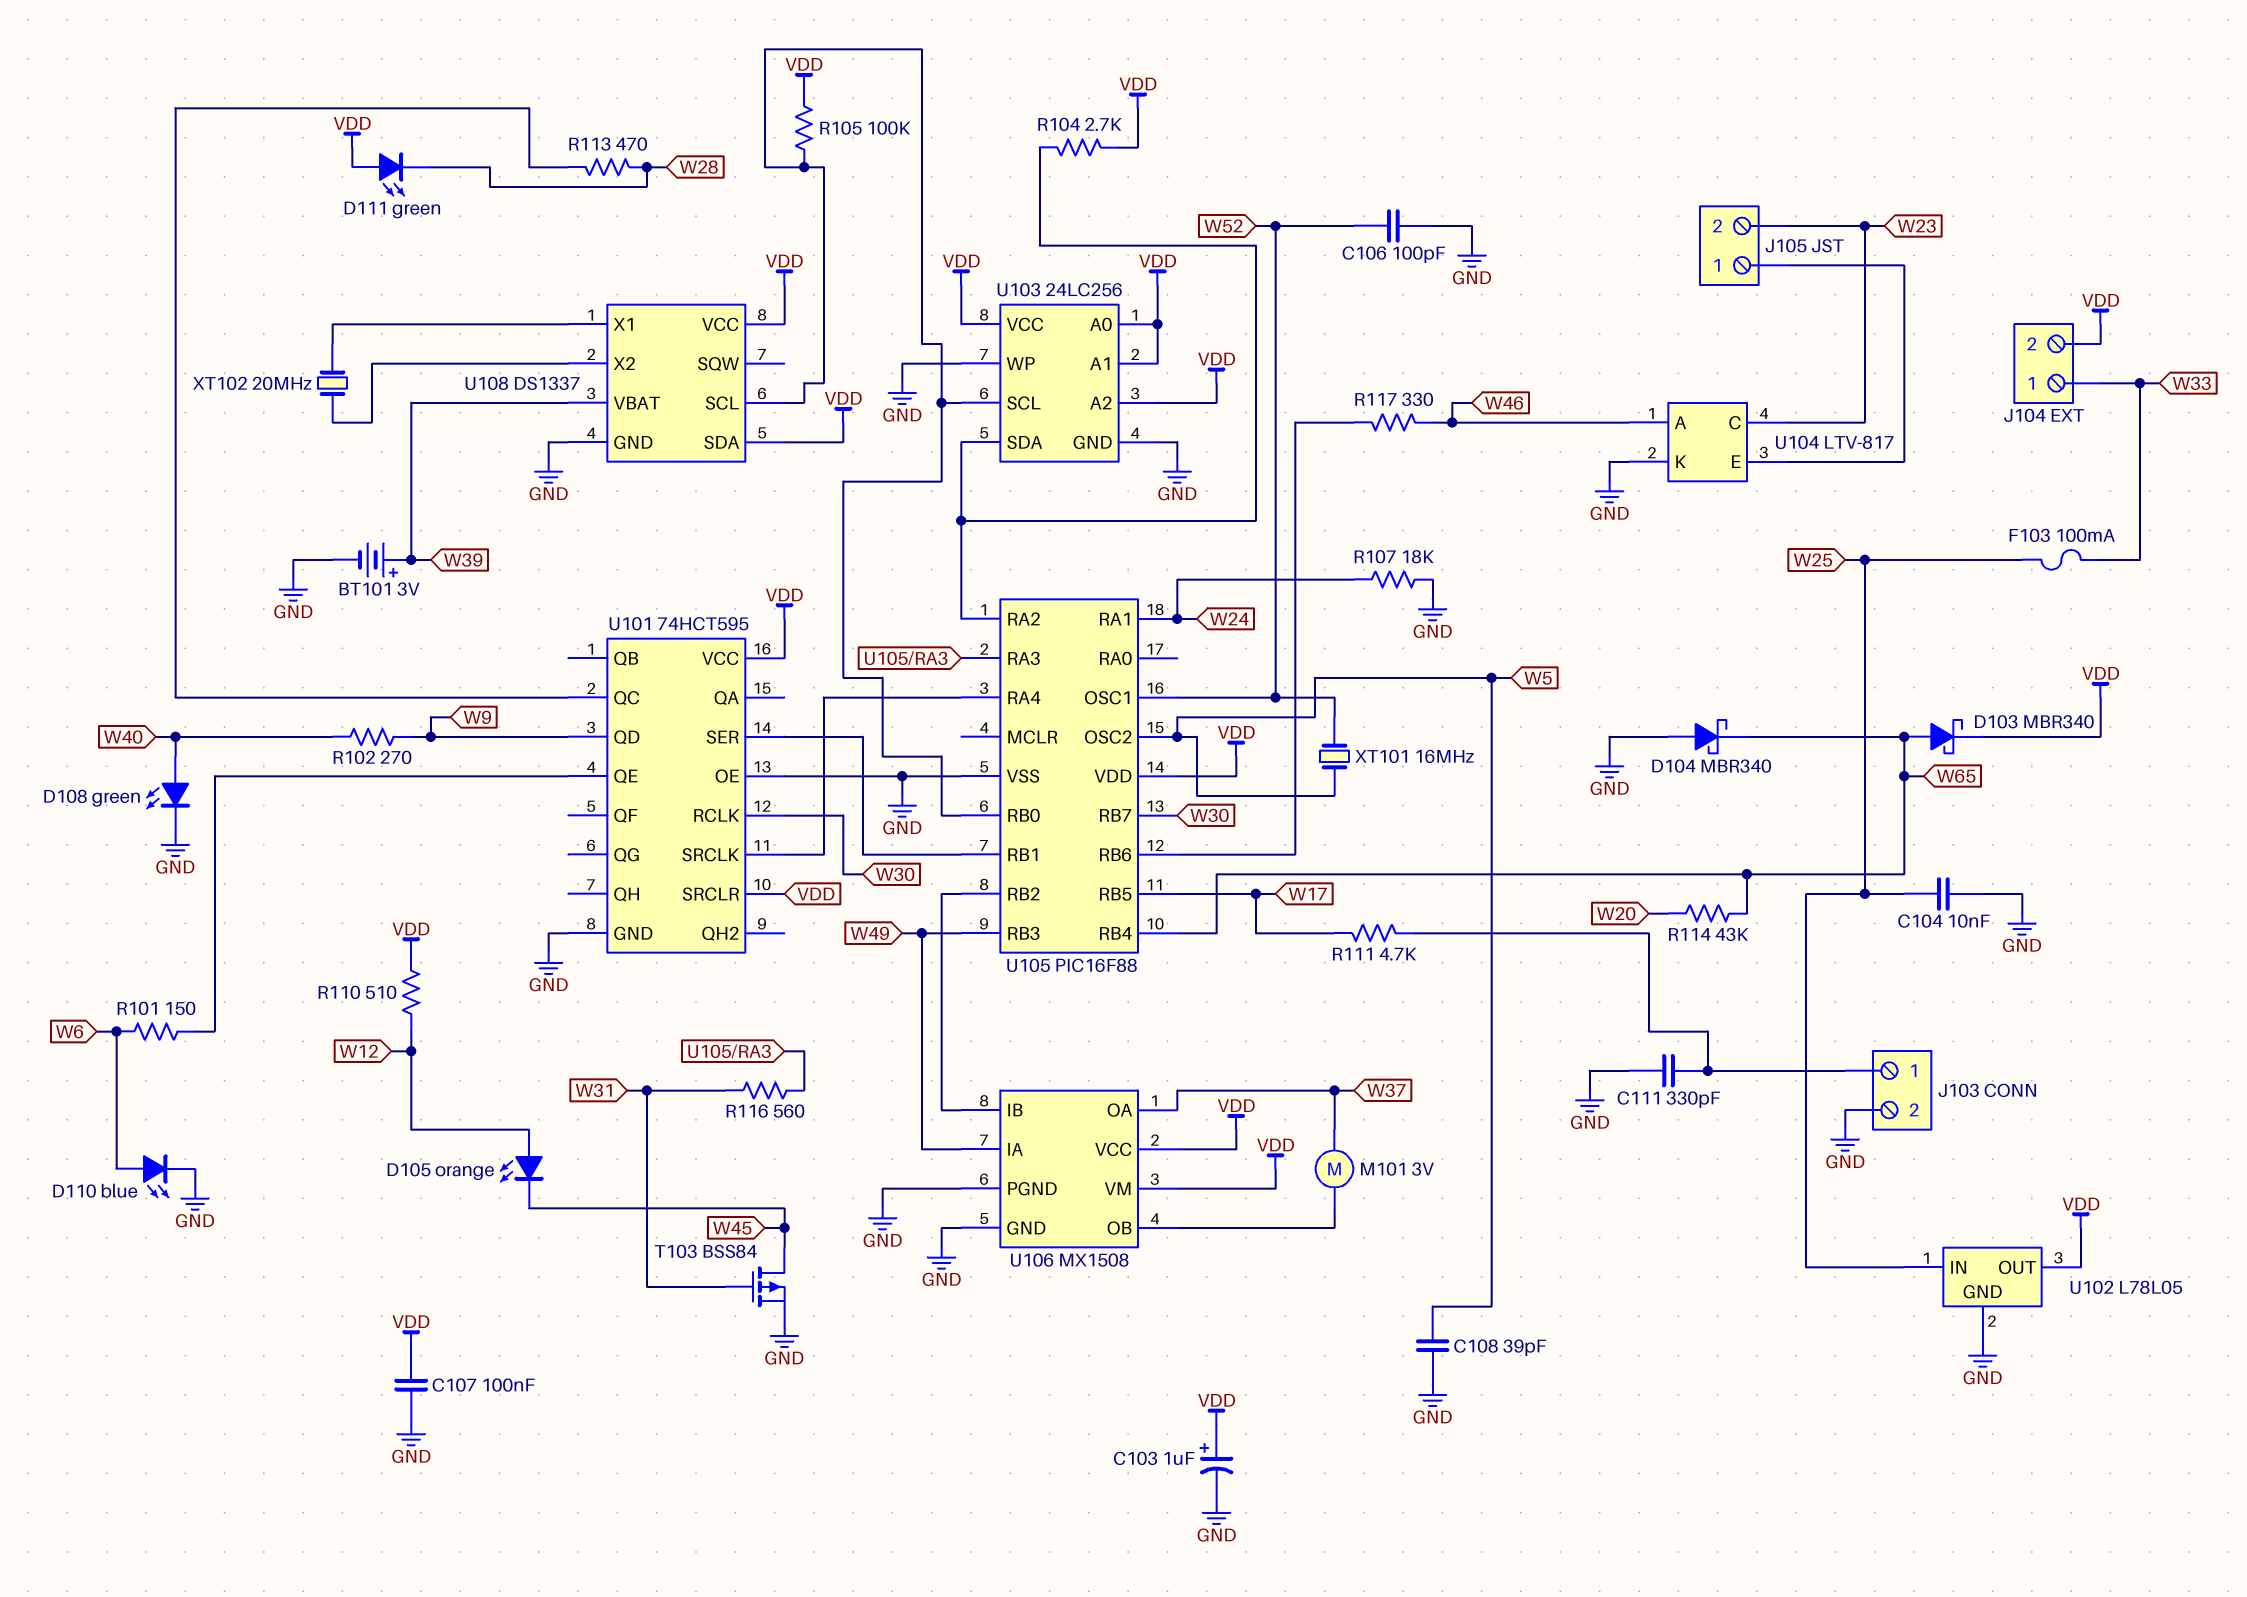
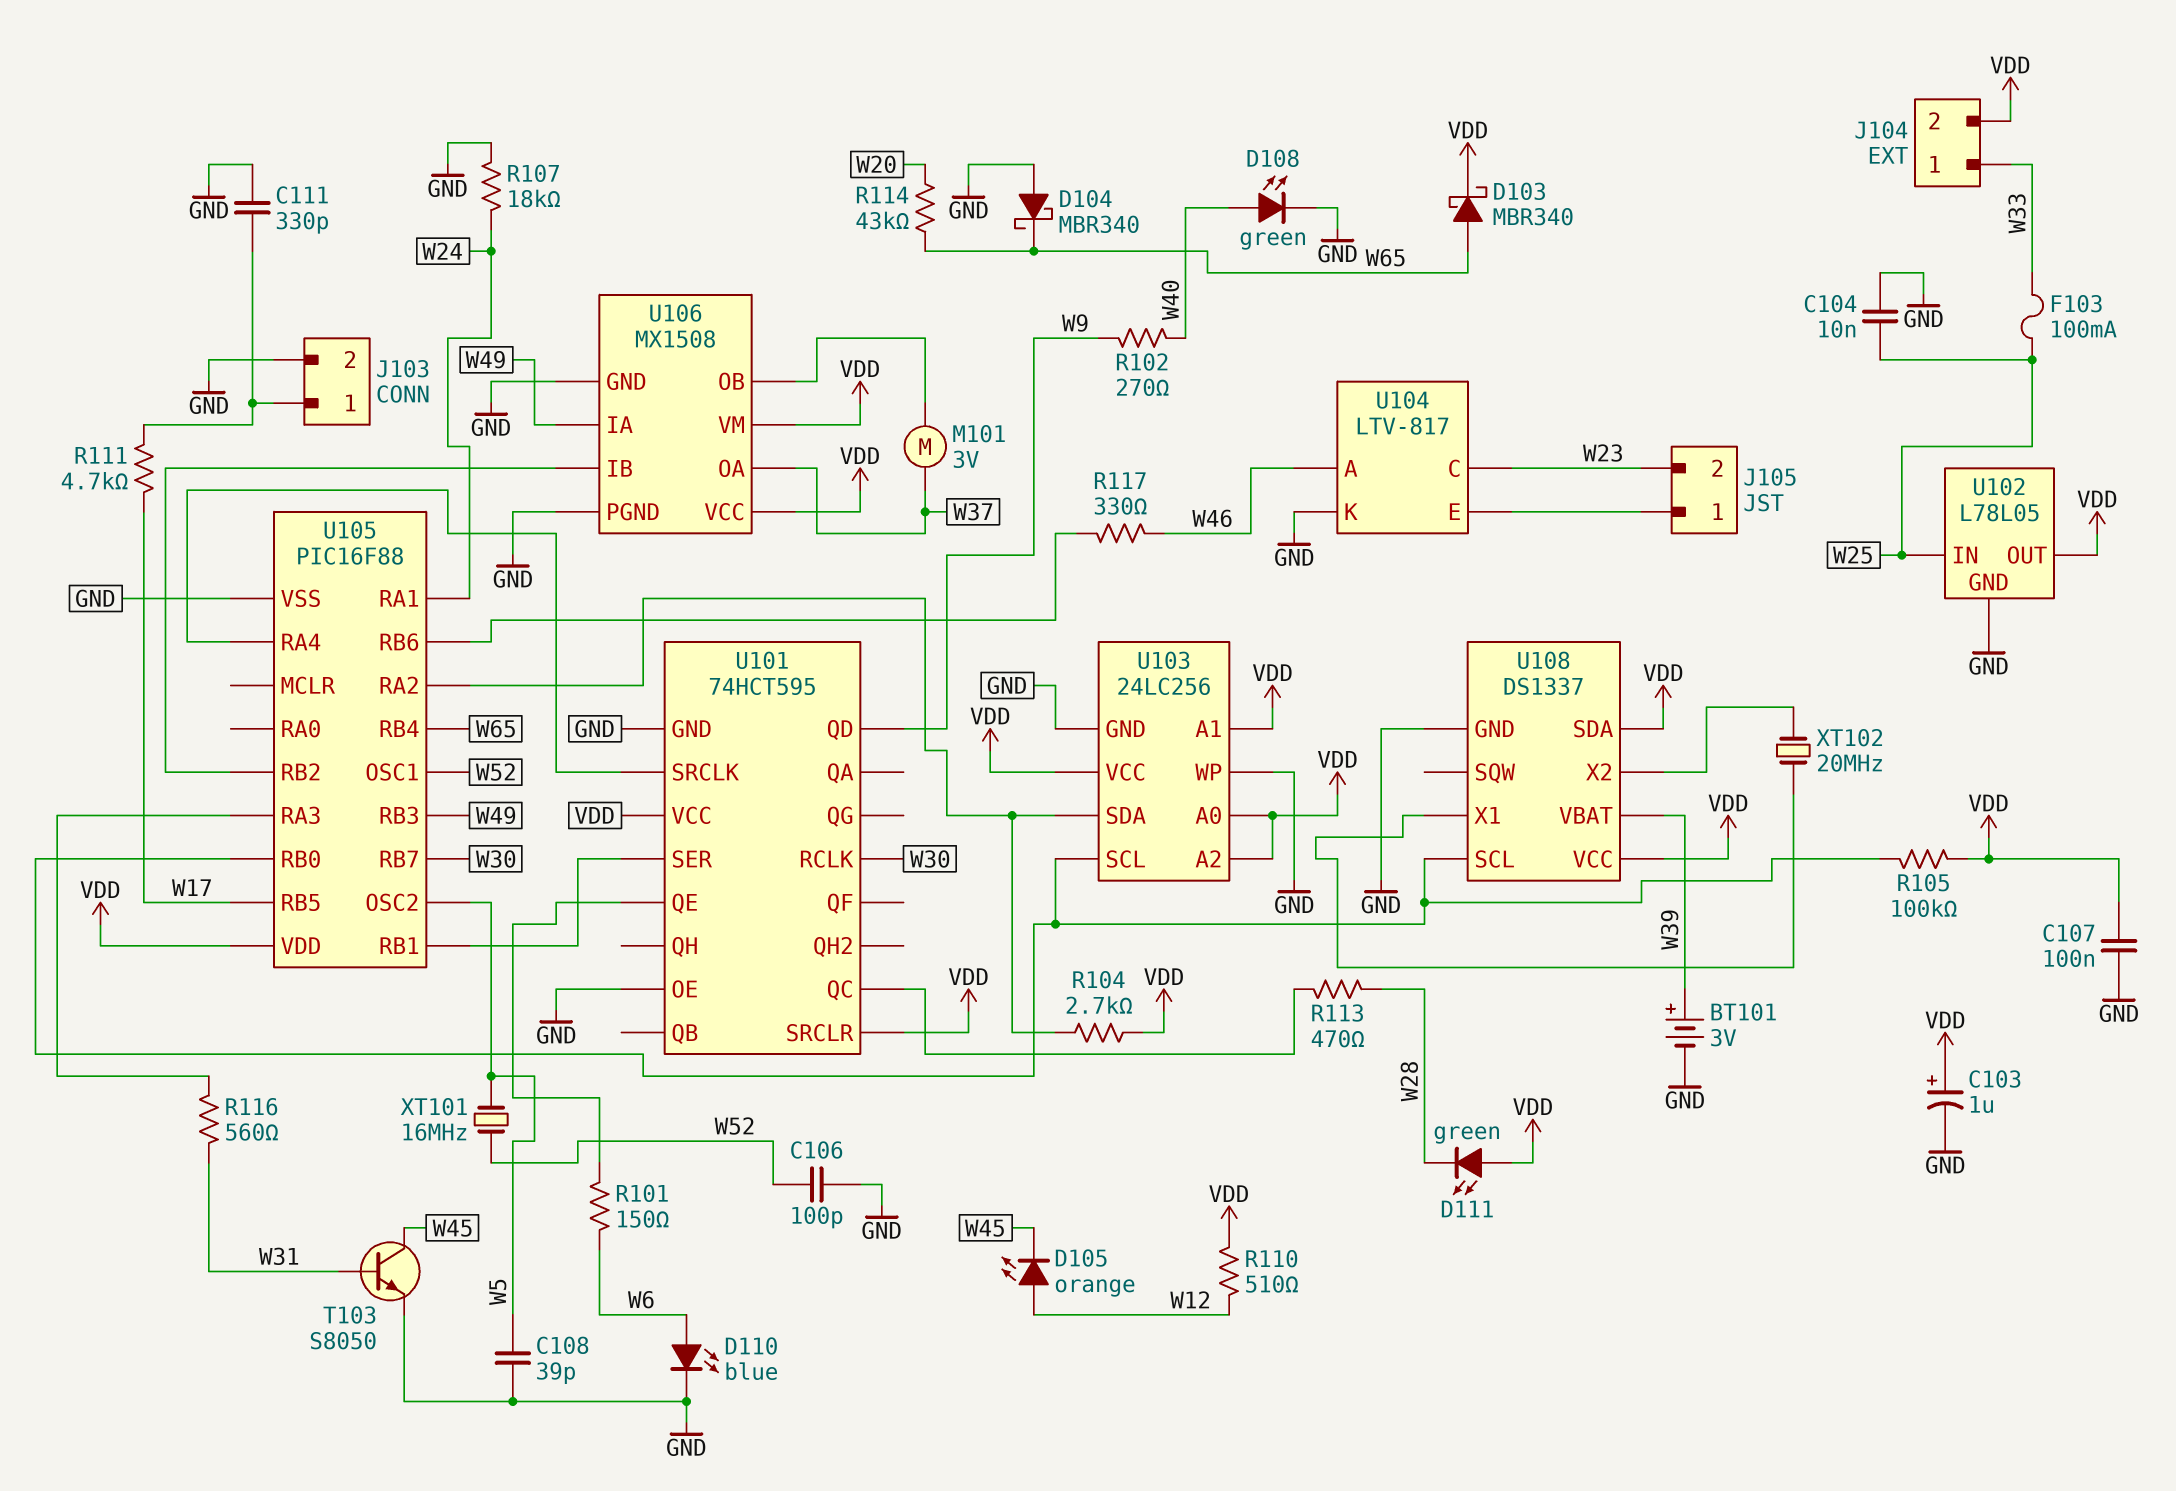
T103: PMOS BSS84 (G W31, D W45, S GND) -> NPN S8050 (B W31, C W45, E GND)

